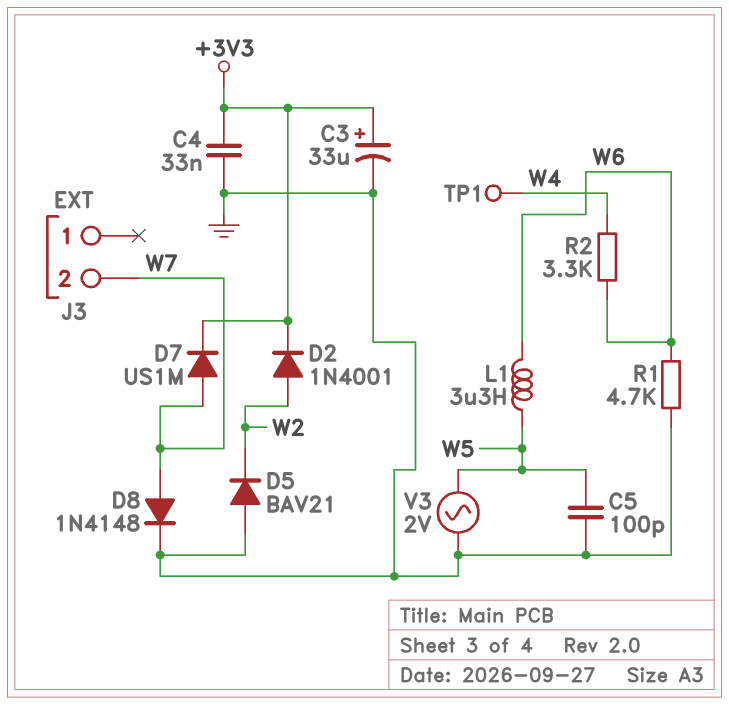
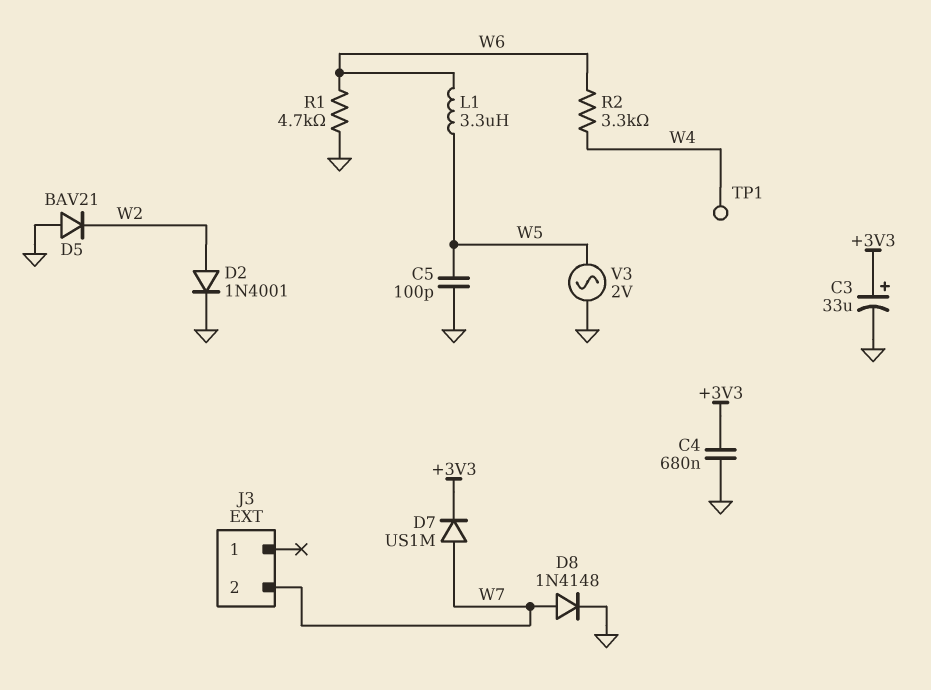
C4: 33nF (+3V3, GND) -> 680nF (+3V3, GND)
D2: diode 1N4001 (A W2, K +3V3) -> diode 1N4001 (A W2, K GND)

